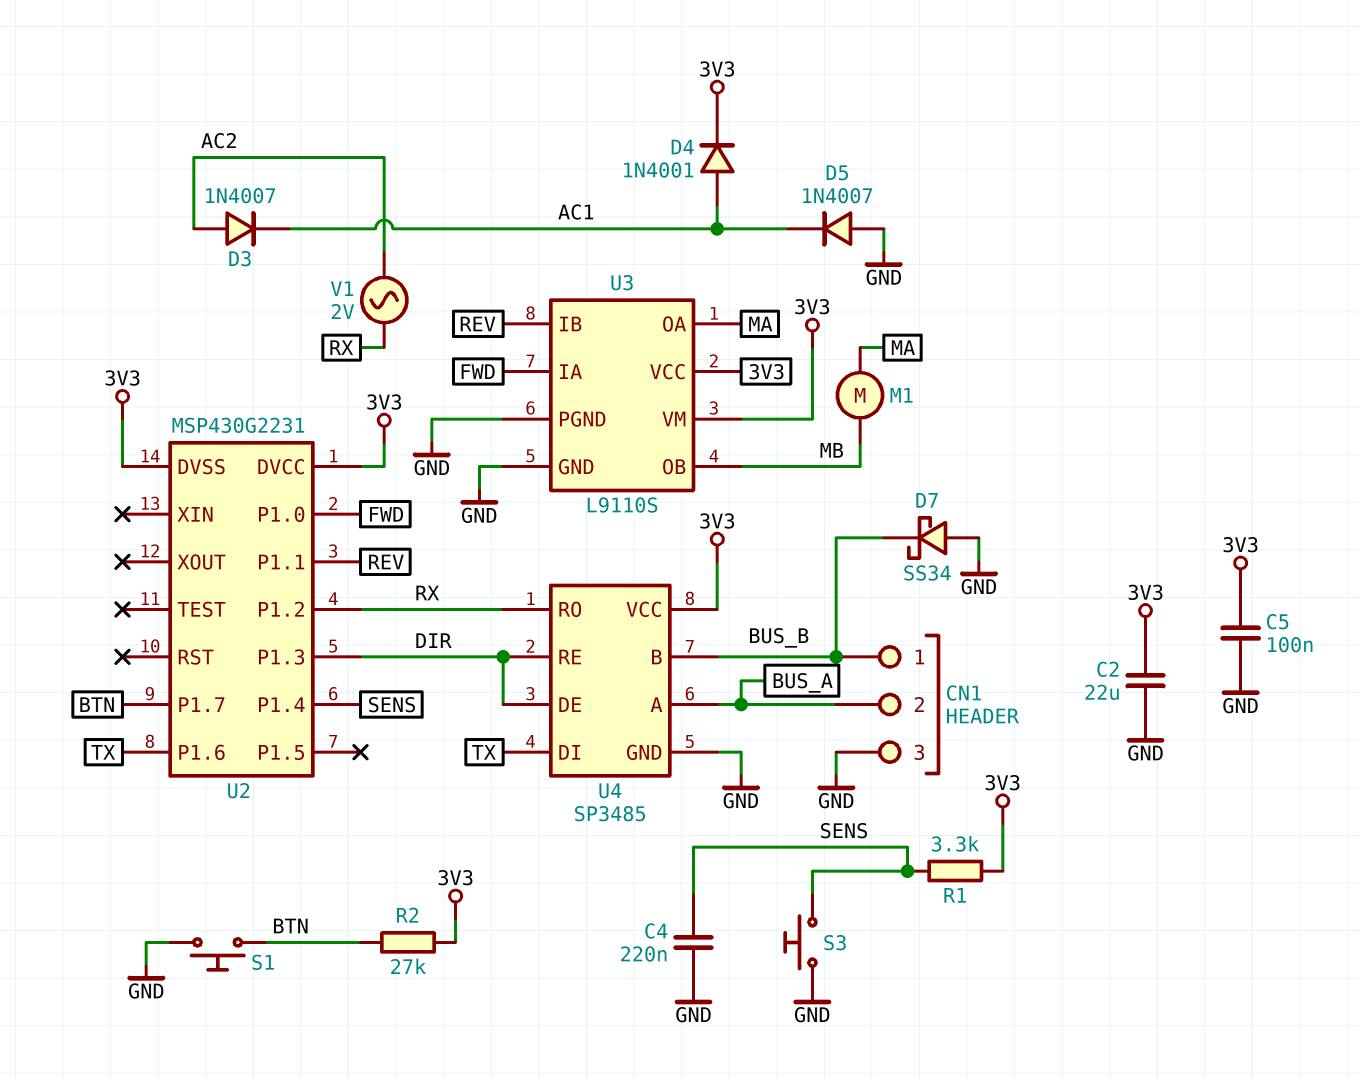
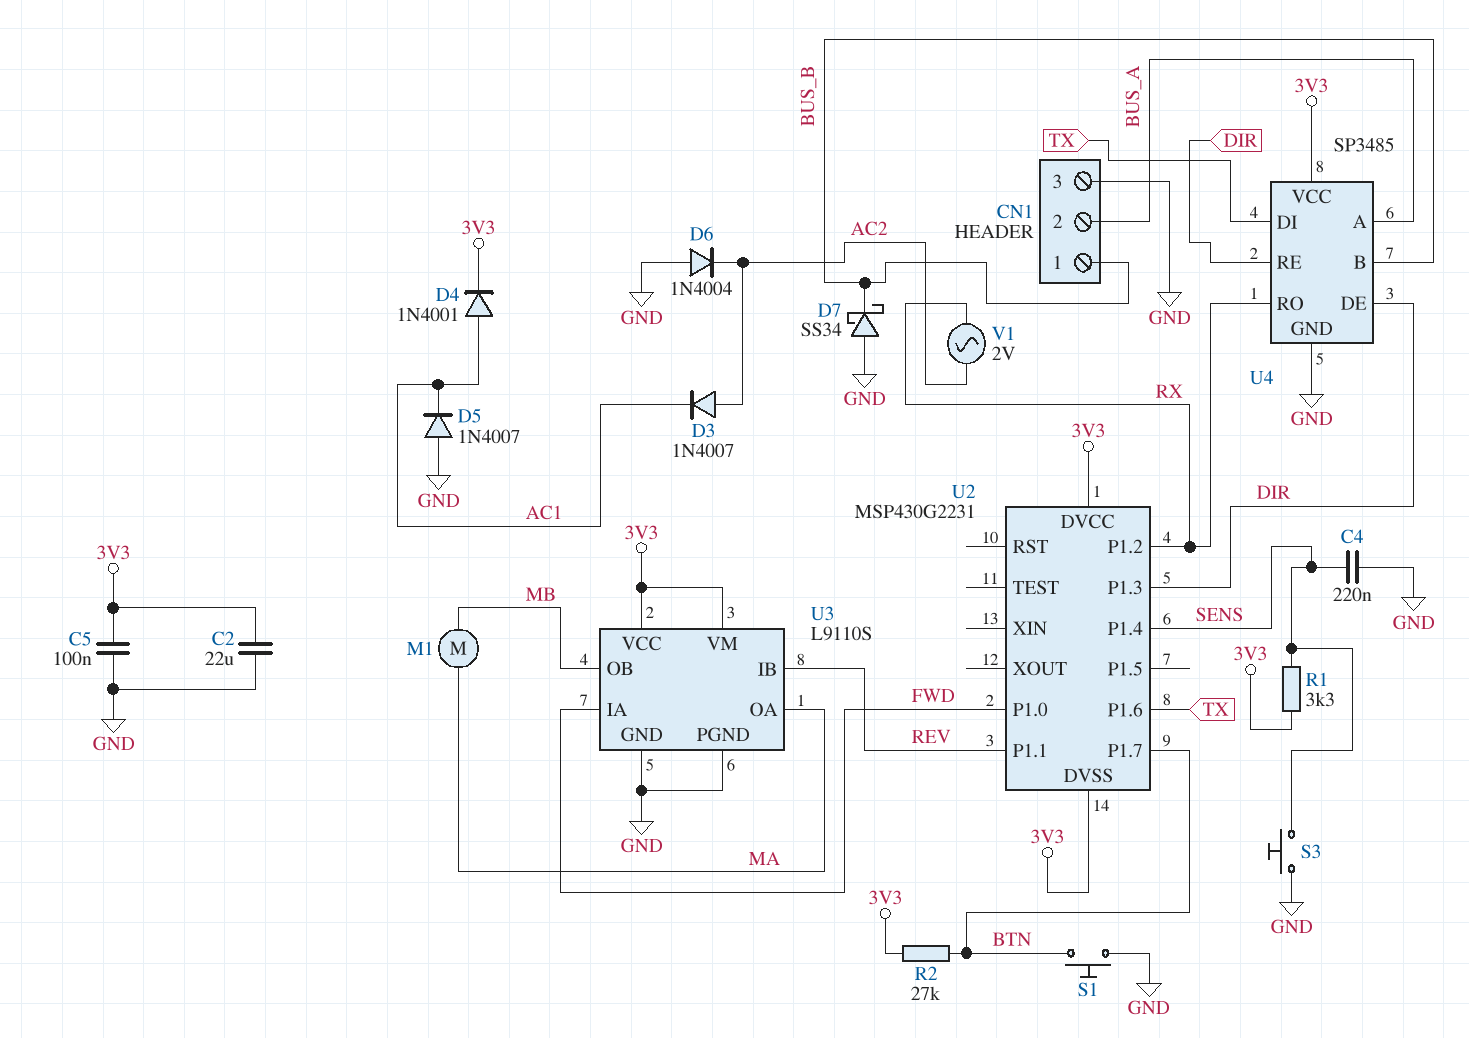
D6: none -> diode 1N4004 (A GND, K AC2)

